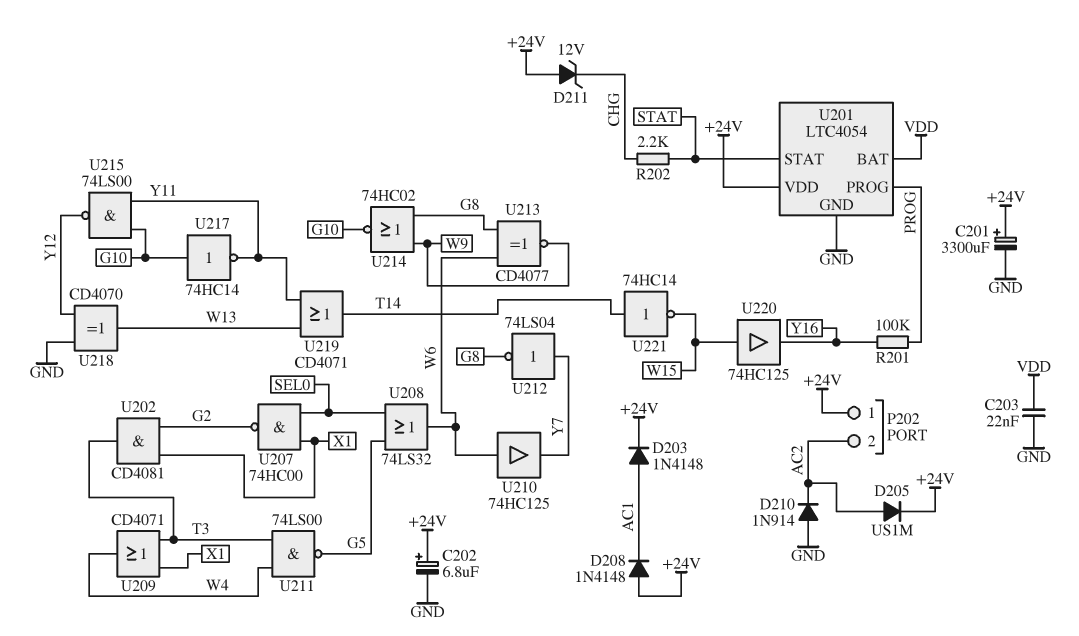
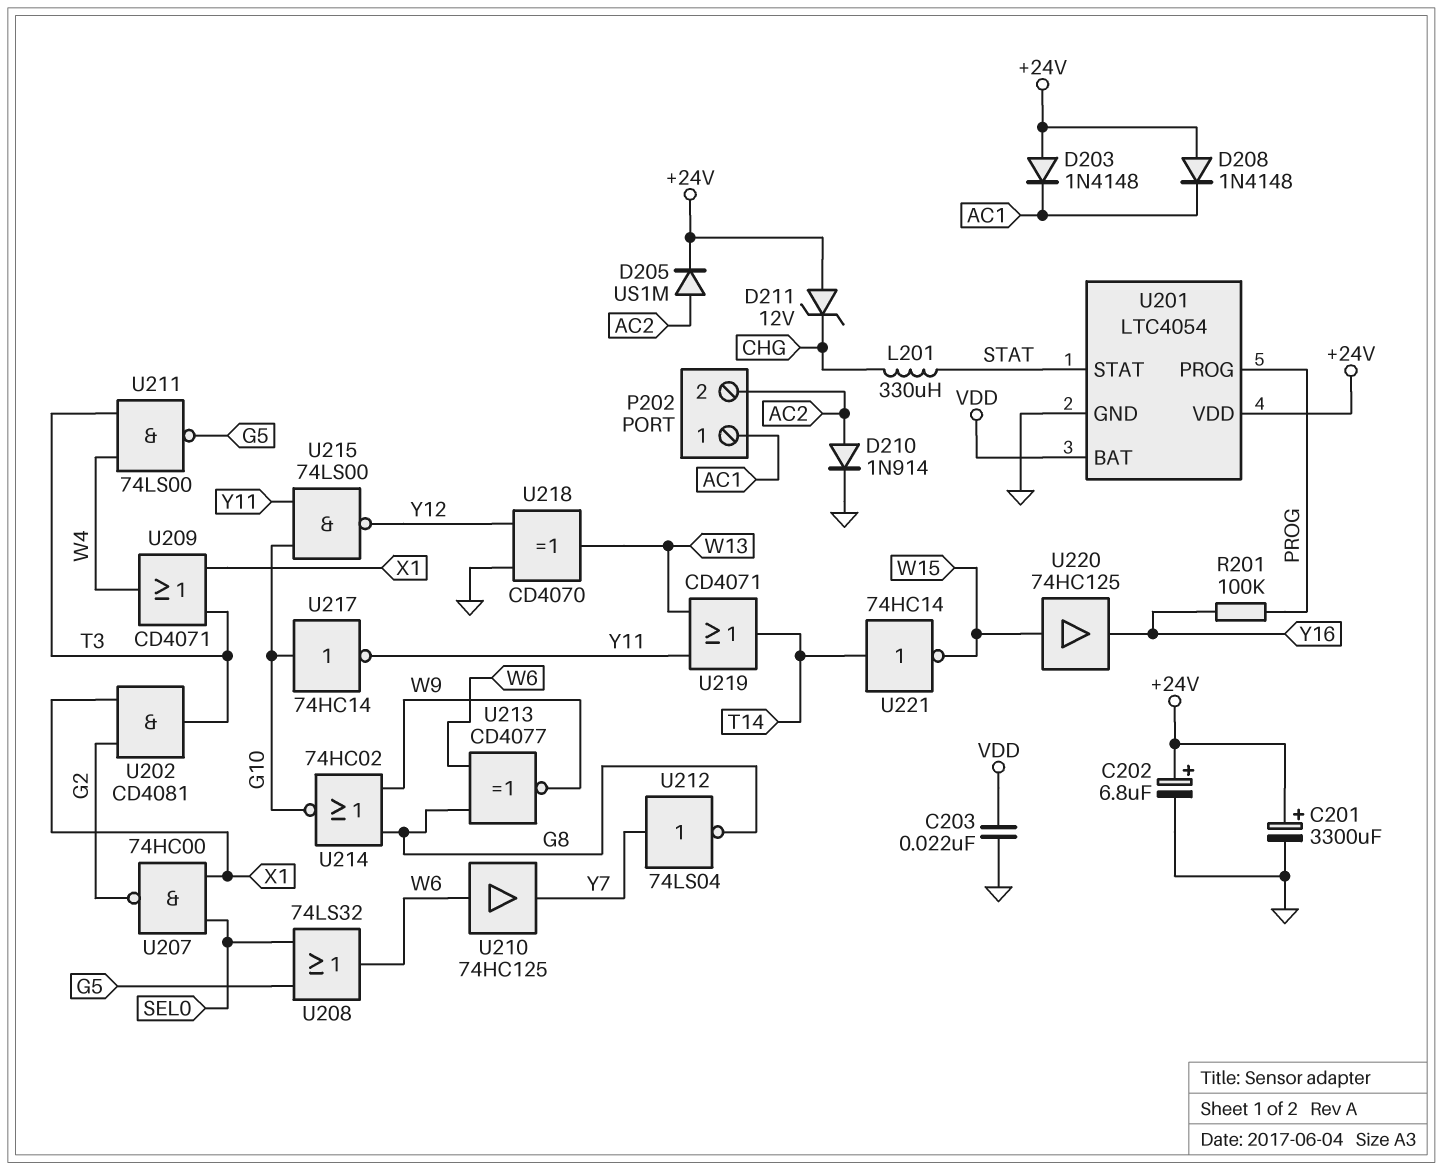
D203: diode 1N4148 (A AC1, K +24V) -> diode 1N4148 (A +24V, K AC1)
D210: diode 1N914 (A GND, K AC2) -> diode 1N914 (A AC2, K GND)
L201: none -> 330uH (CHG, STAT)
P202 pin 1: +24V -> AC1
R202: 2.2k (CHG, STAT) -> none

